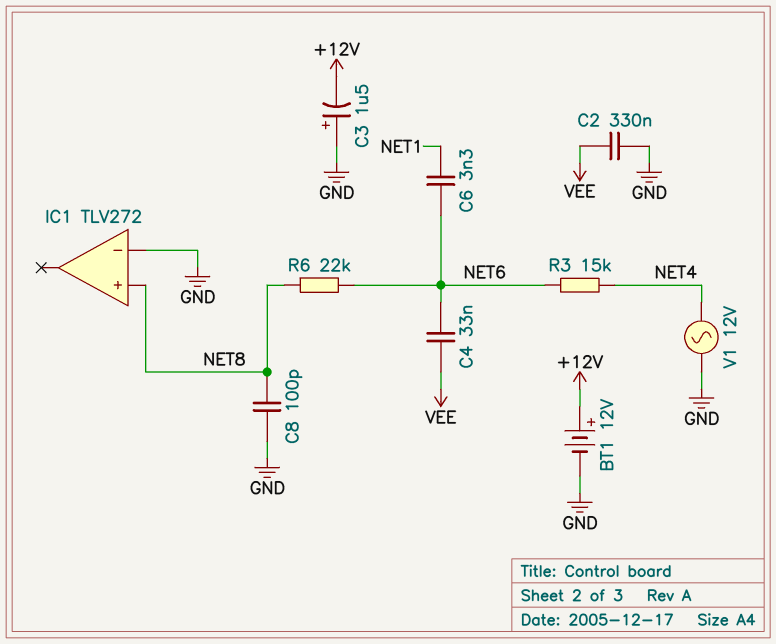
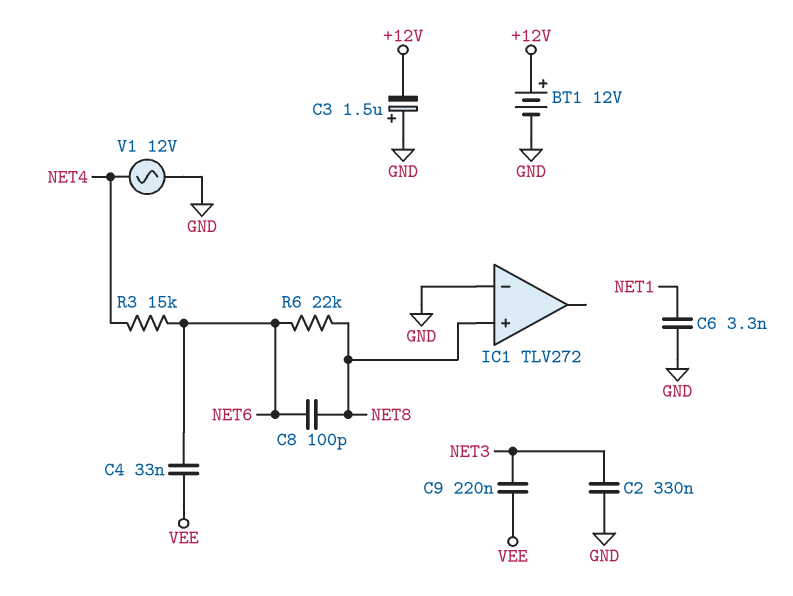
C2: 330nF (GND, VEE) -> 330nF (GND, NET3)
C6: 3.3nF (NET1, NET6) -> 3.3nF (GND, NET1)
C8: 100pF (GND, NET8) -> 100pF (NET6, NET8)
C9: none -> 220nF (NET3, VEE)

